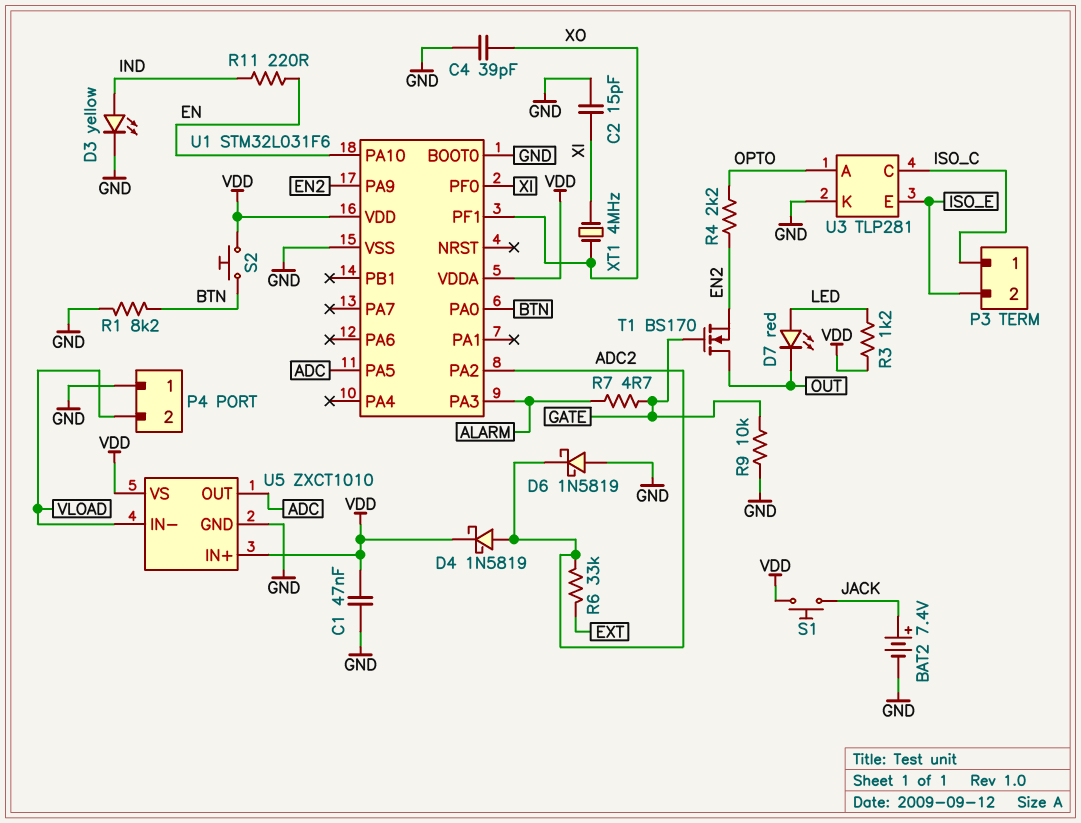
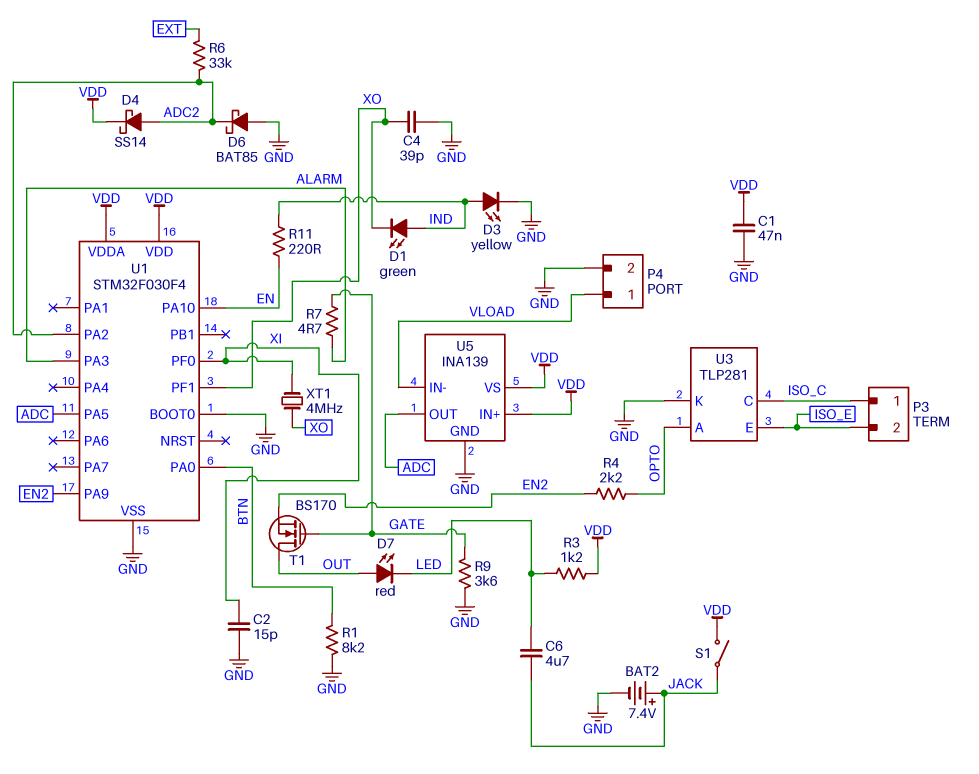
C6: none -> 4.7uF (JACK, LED)
D1: none -> LED green (A IND, K XO)
D4: schottky 1N5819 (A ADC2, K VDD) -> schottky SS14 (A ADC2, K VDD)
D6: schottky 1N5819 (A GND, K ADC2) -> schottky BAT85 (A GND, K ADC2)
D7: LED red (A LED, K OUT) -> LED red (A OUT, K LED)
P4 pin 1: GND -> VLOAD
P4 pin 2: VLOAD -> GND
R9: 10k (GATE, GND) -> 3.6k (GATE, GND)
S1: button (JACK, VDD) -> switch (JACK, VDD)
S2: button (BTN, VDD) -> none
U1: STM32L031F6 -> STM32F030F4
U5: ZXCT1010 -> INA139

